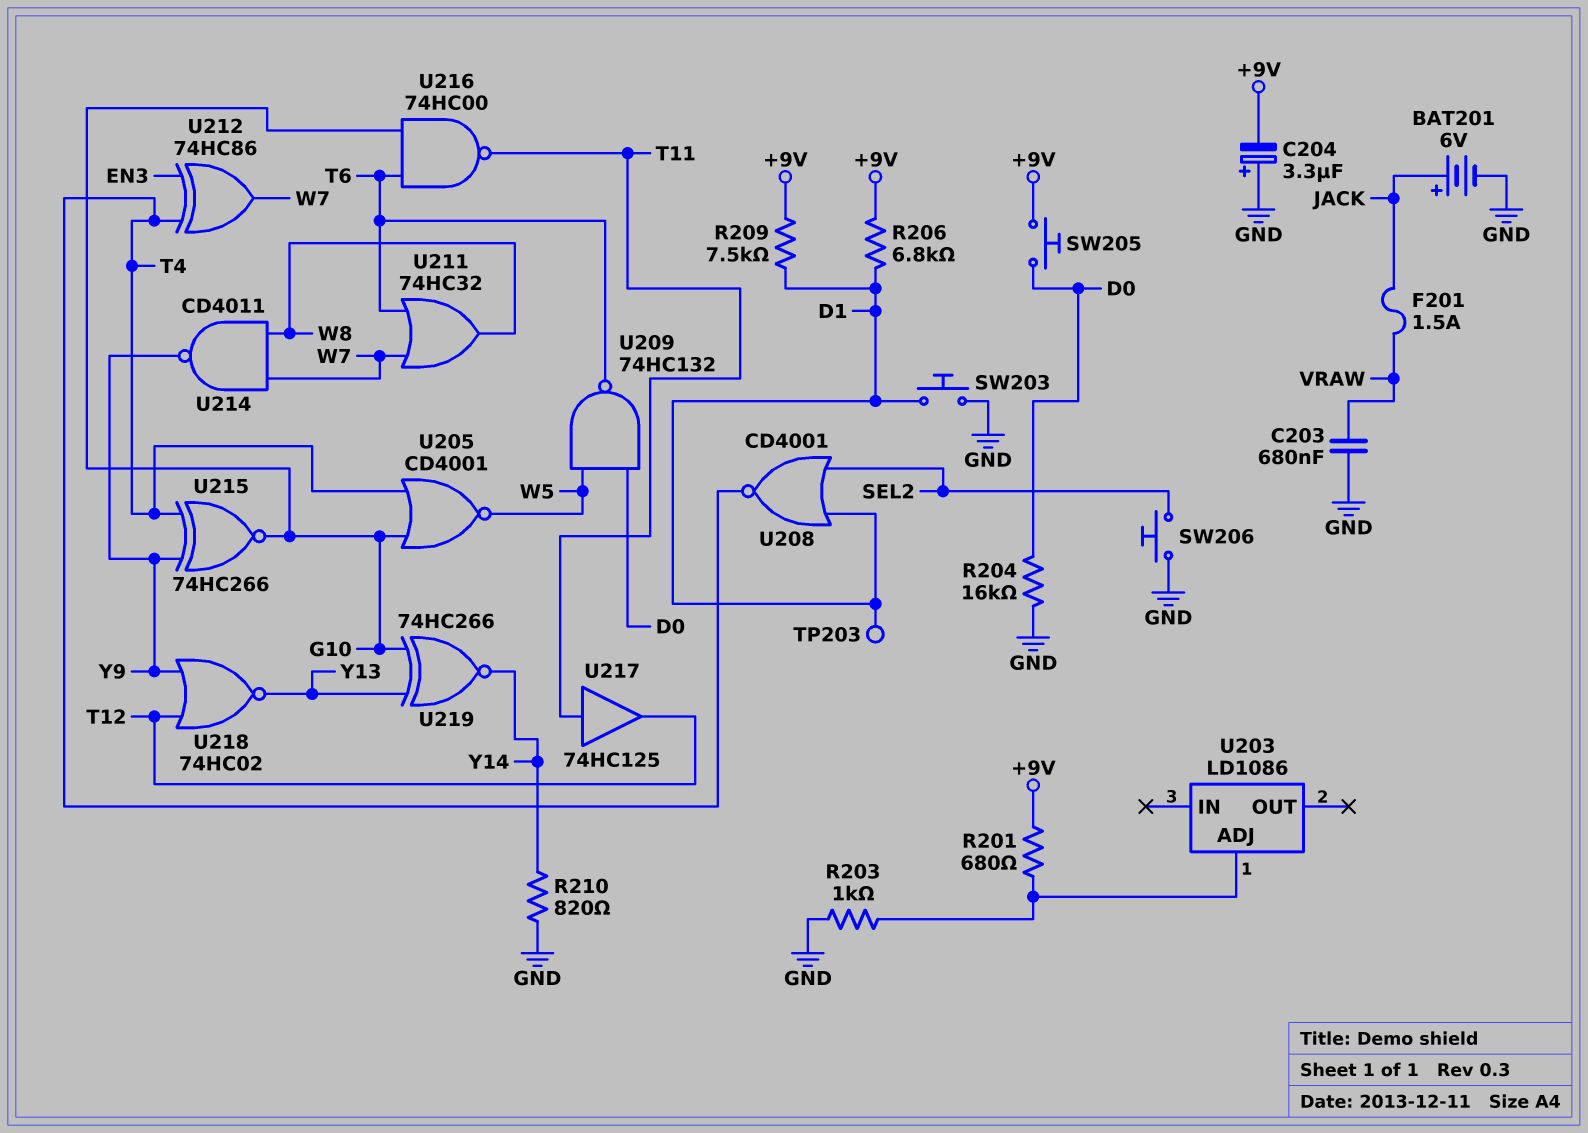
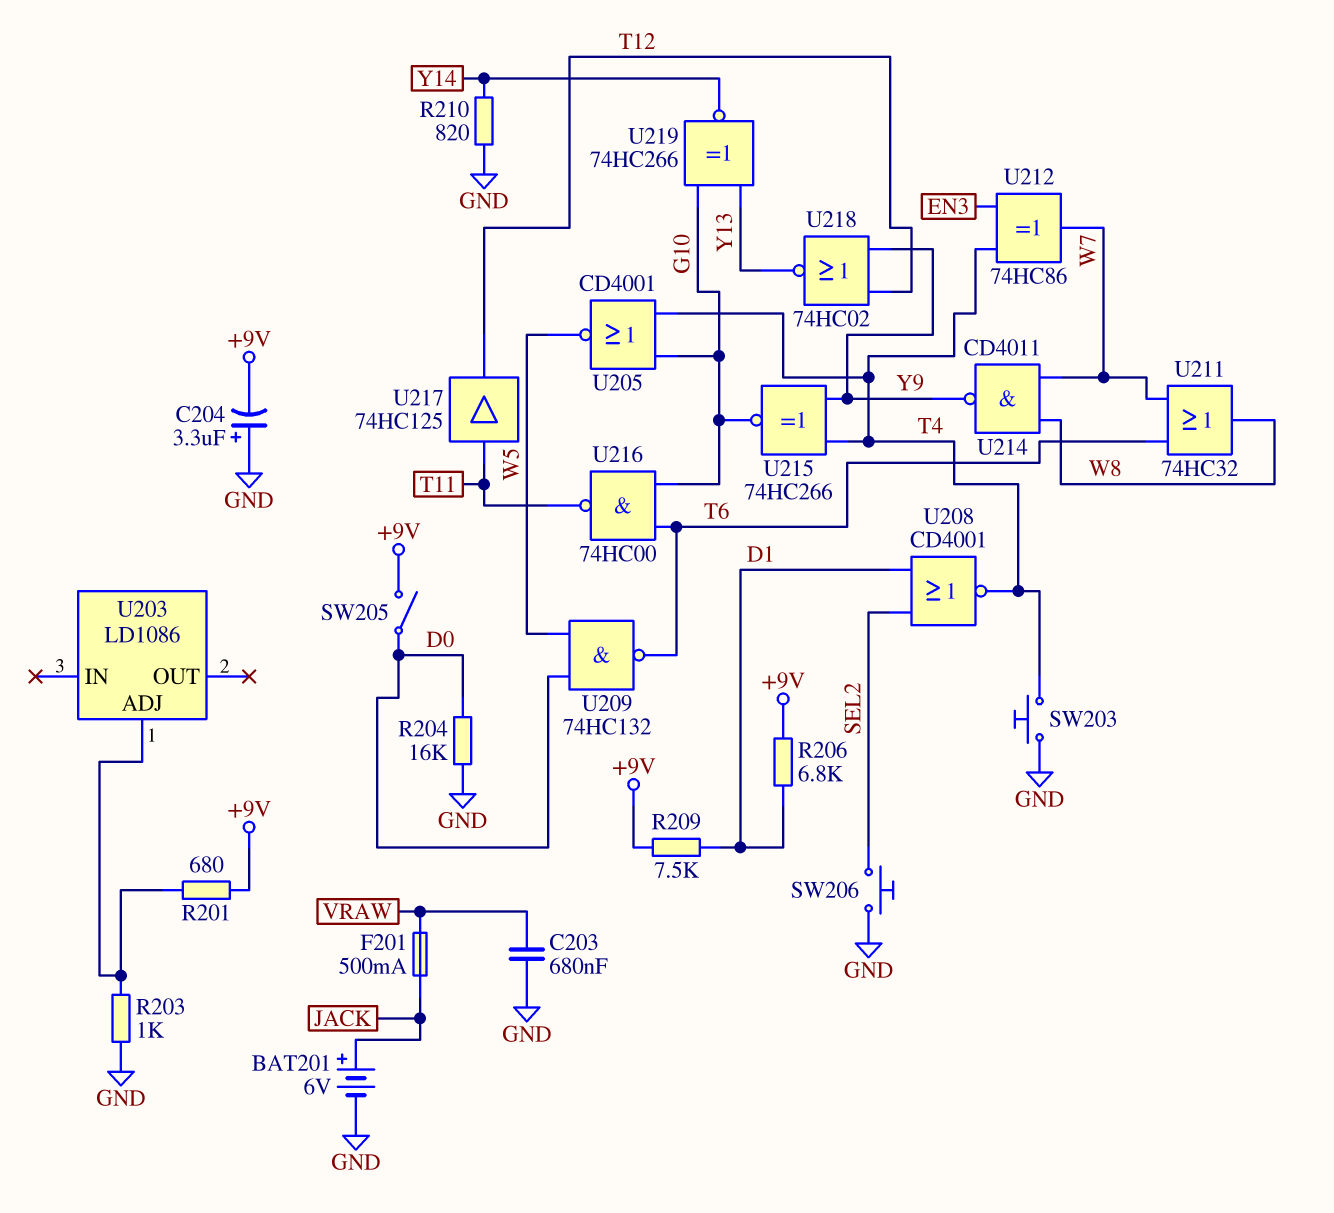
F201: 1.5A (JACK, VRAW) -> 500mA (JACK, VRAW)
SW203: button (D1, GND) -> button (GND, T4)
SW205: button (+9V, D0) -> switch (+9V, D0)
TP203: test point (D1) -> none

